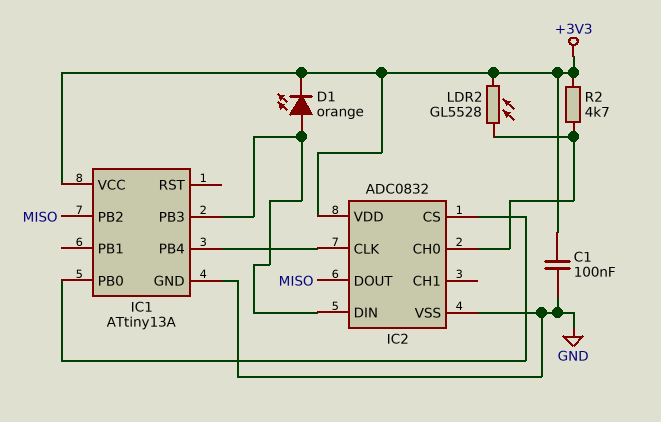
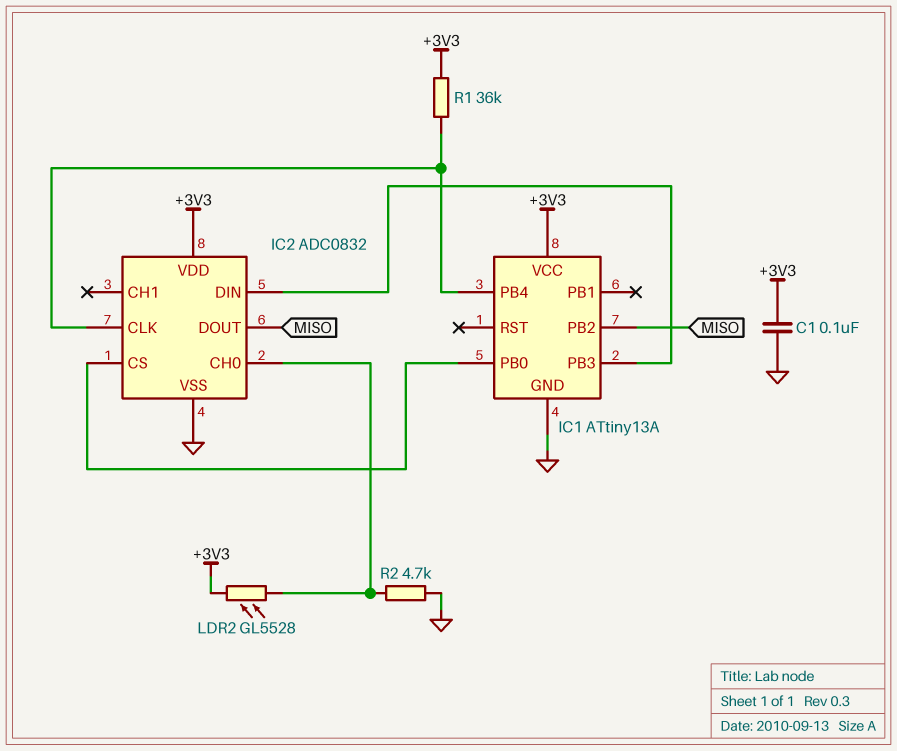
D1: LED orange (A IC1/PB3, K +3V3) -> none
R1: none -> 36k (+3V3, IC1/PB4)
R2: 4.7k (+3V3, IC2/CH0) -> 4.7k (GND, IC2/CH0)

